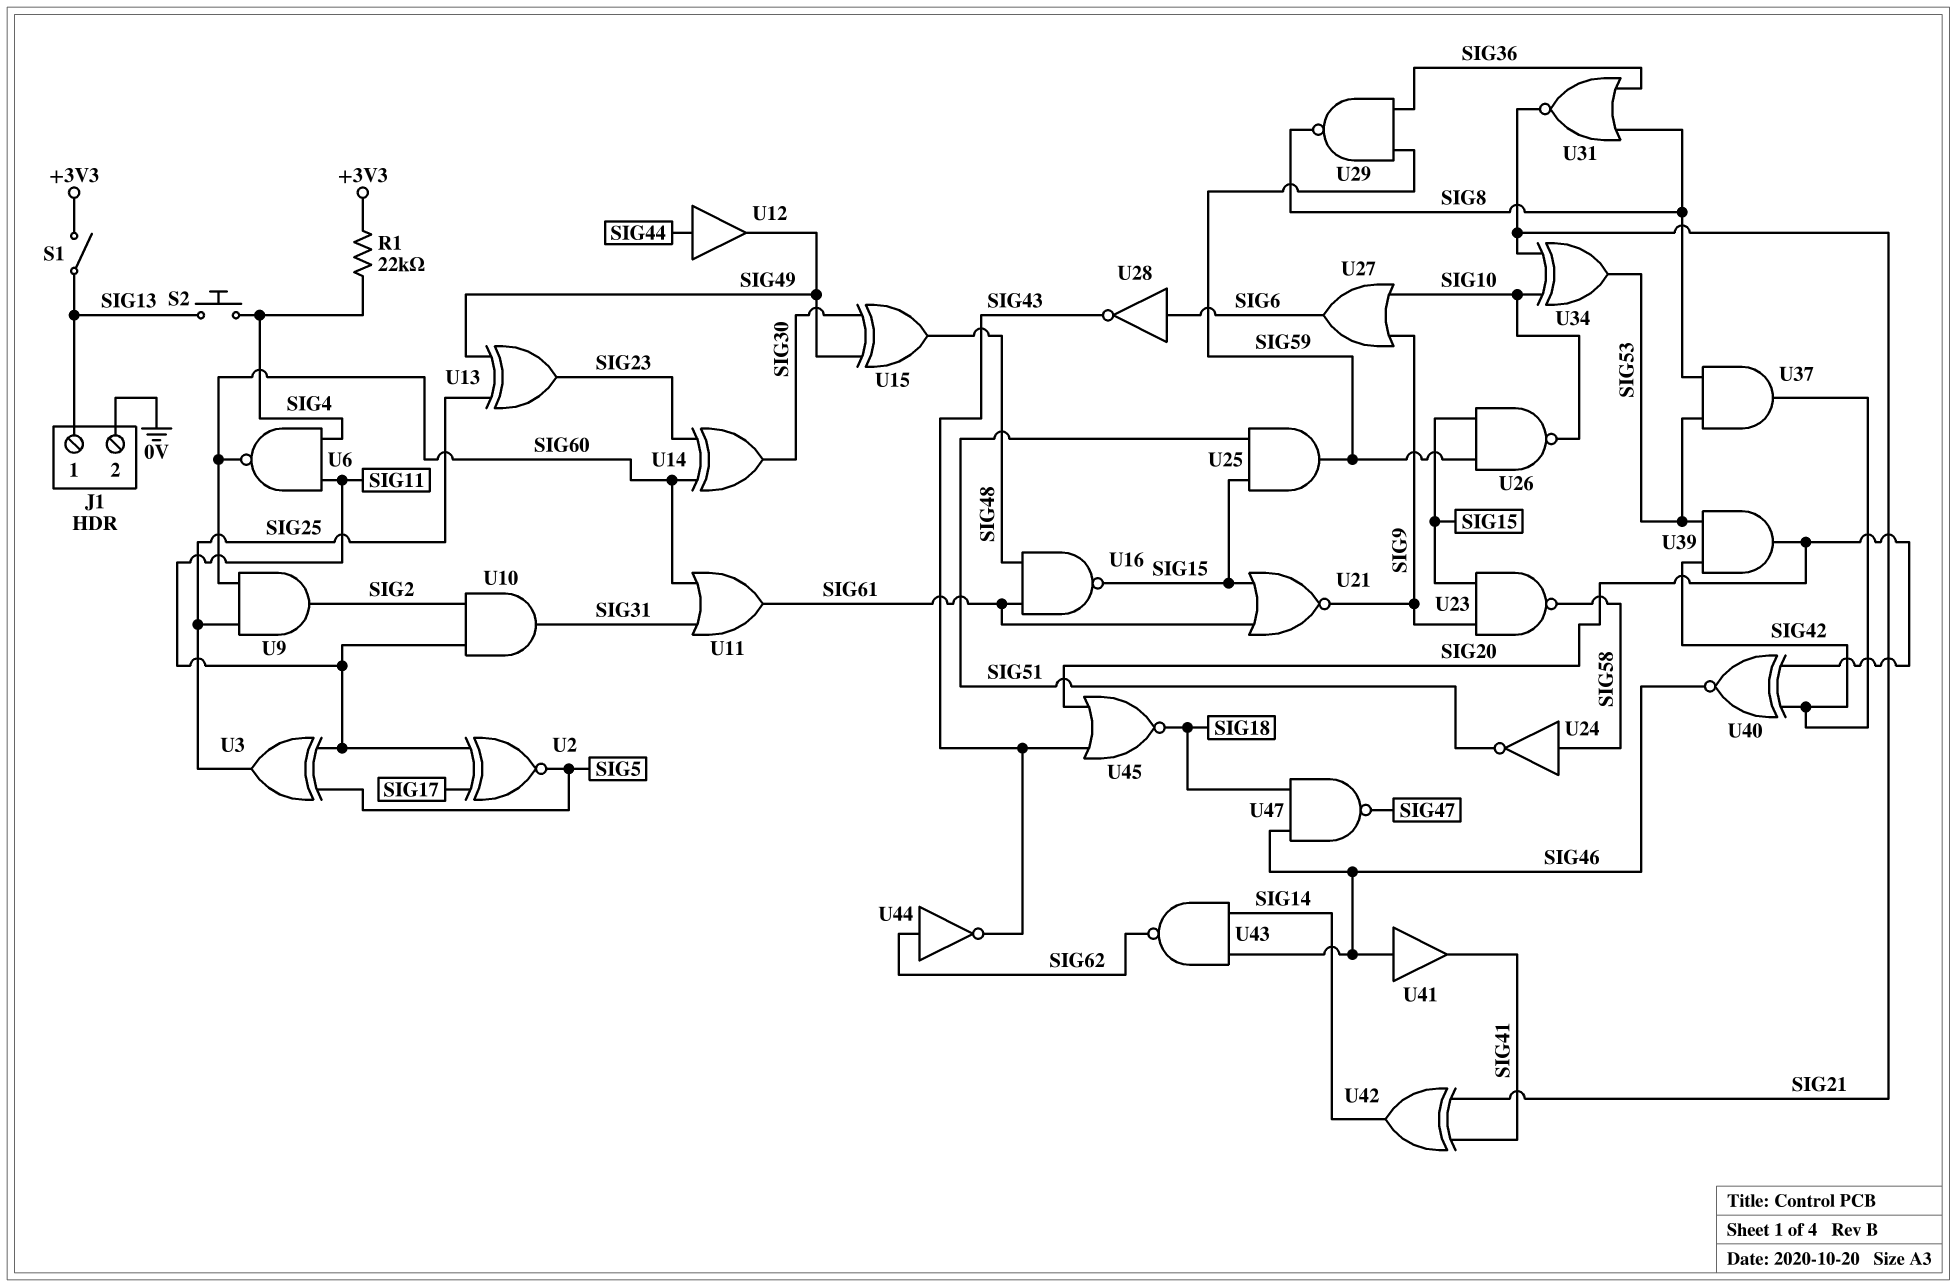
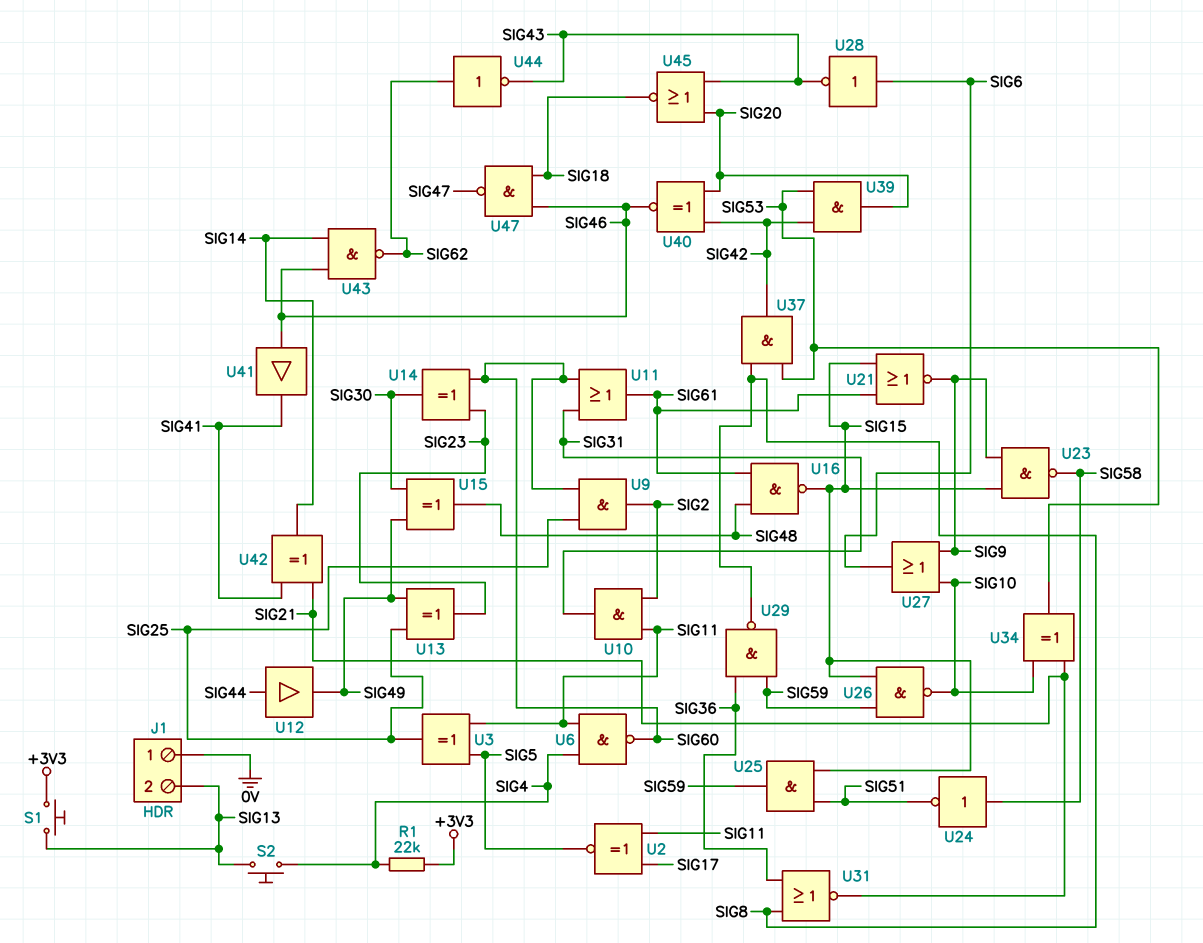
J1 pin 1: SIG13 -> 0V
J1 pin 2: 0V -> SIG13
S1: switch (+3V3, SIG13) -> button (+3V3, SIG13)

